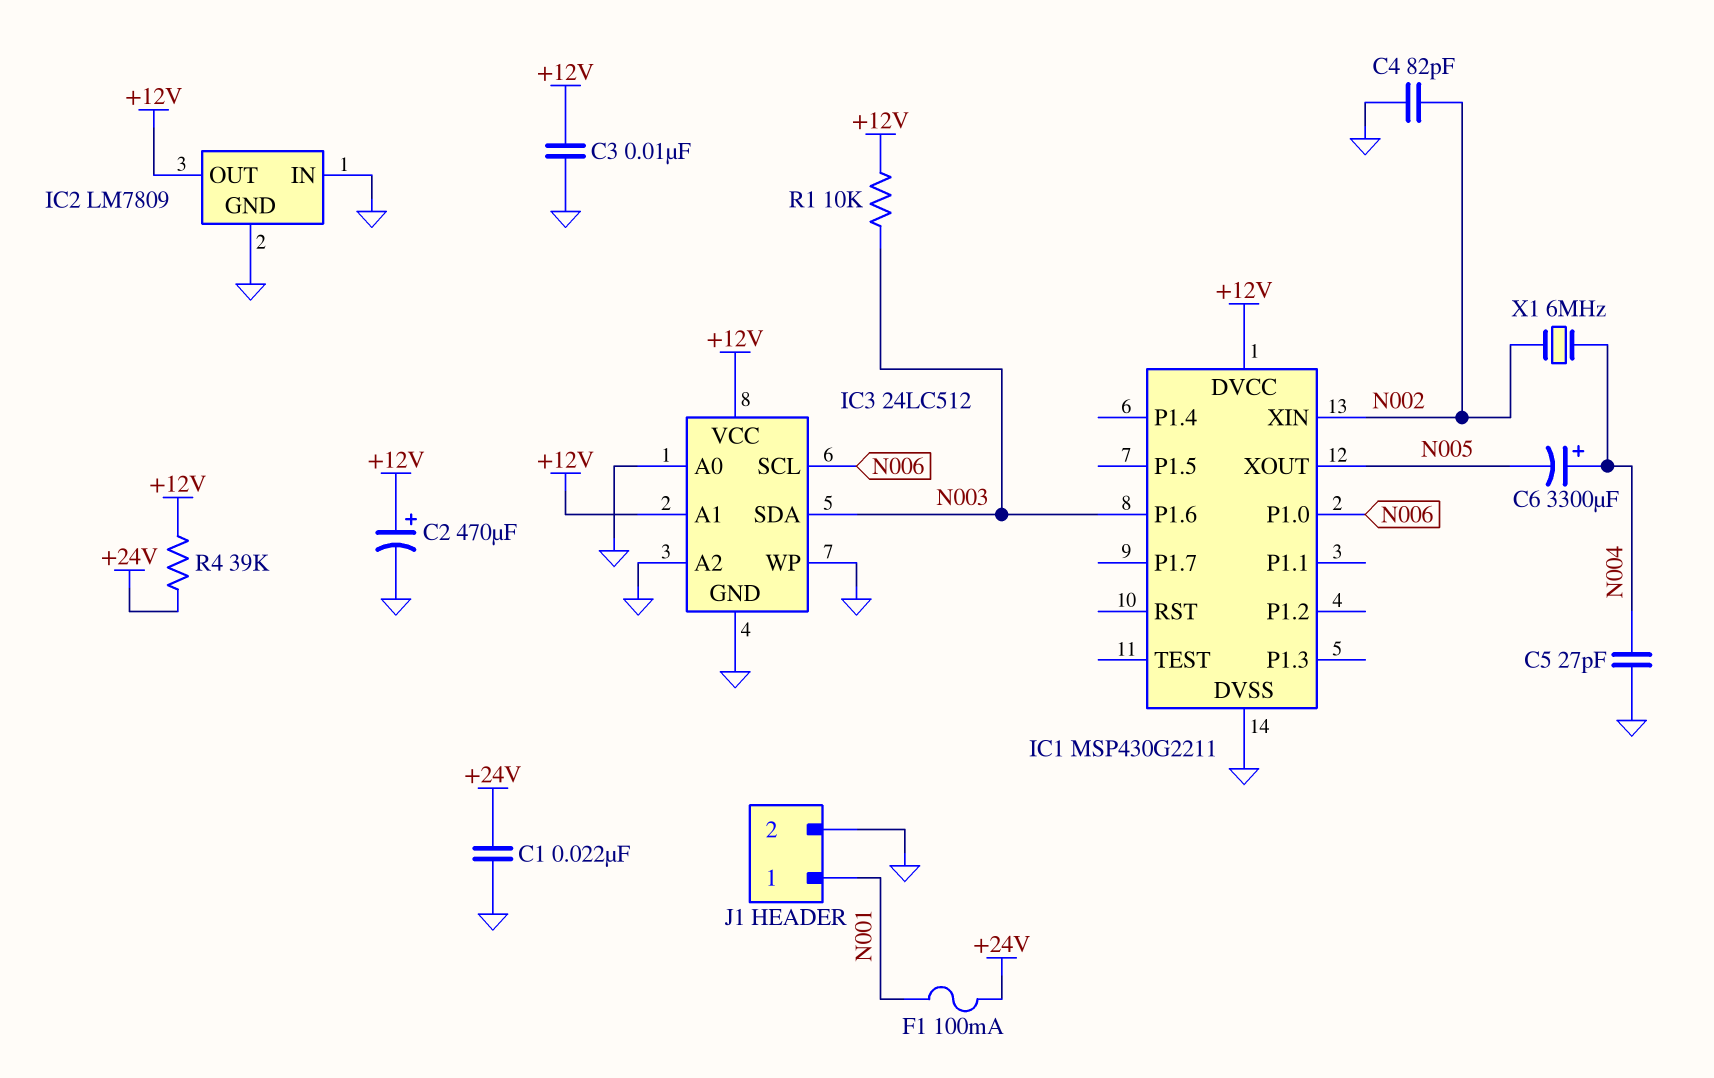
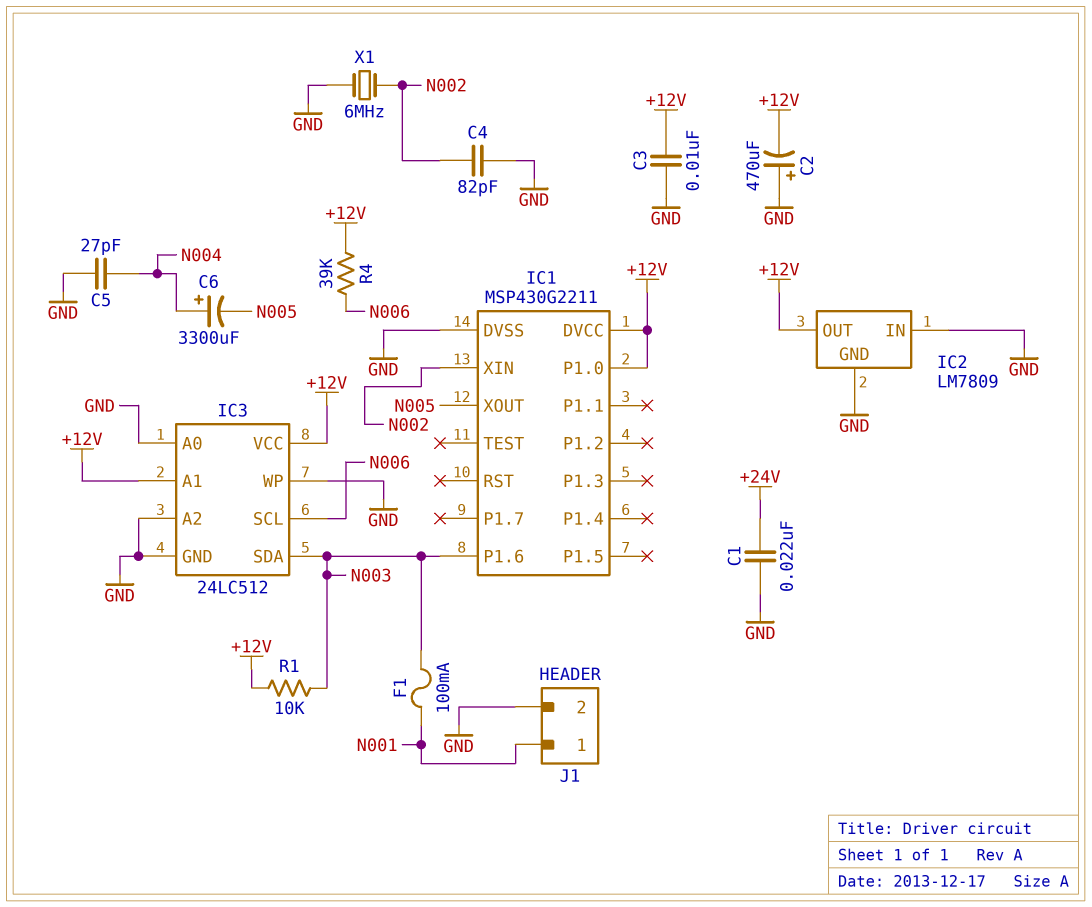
C2: 470uF (plus +12V, minus GND) -> 470uF (plus GND, minus +12V)
F1: 100mA (+24V, N001) -> 100mA (N001, N003)
IC1 pin P1.0: N006 -> +12V
R4: 39k (+12V, +24V) -> 39k (+12V, N006)
X1: 6MHz (N002, N004) -> 6MHz (GND, N002)

